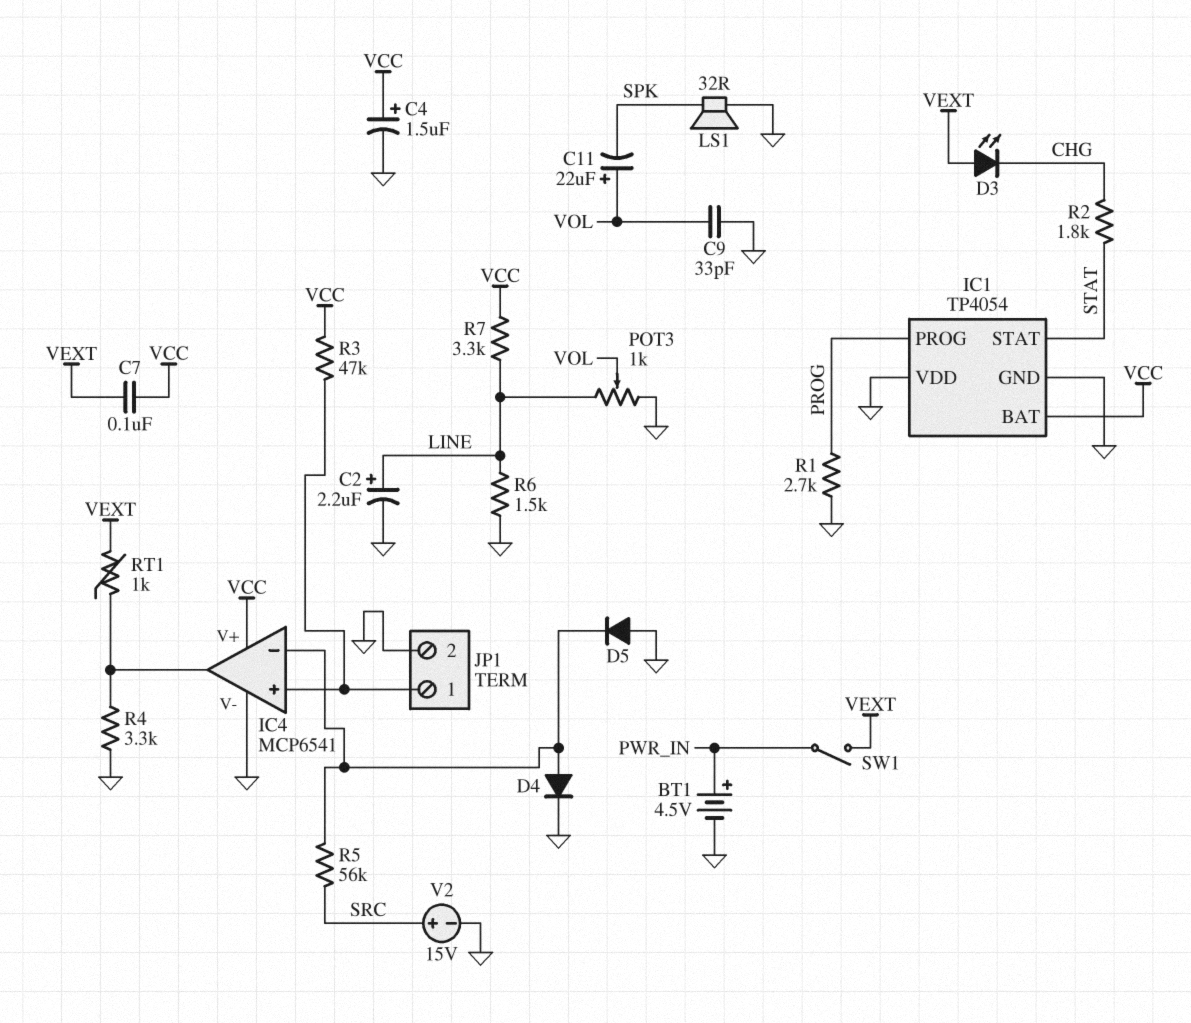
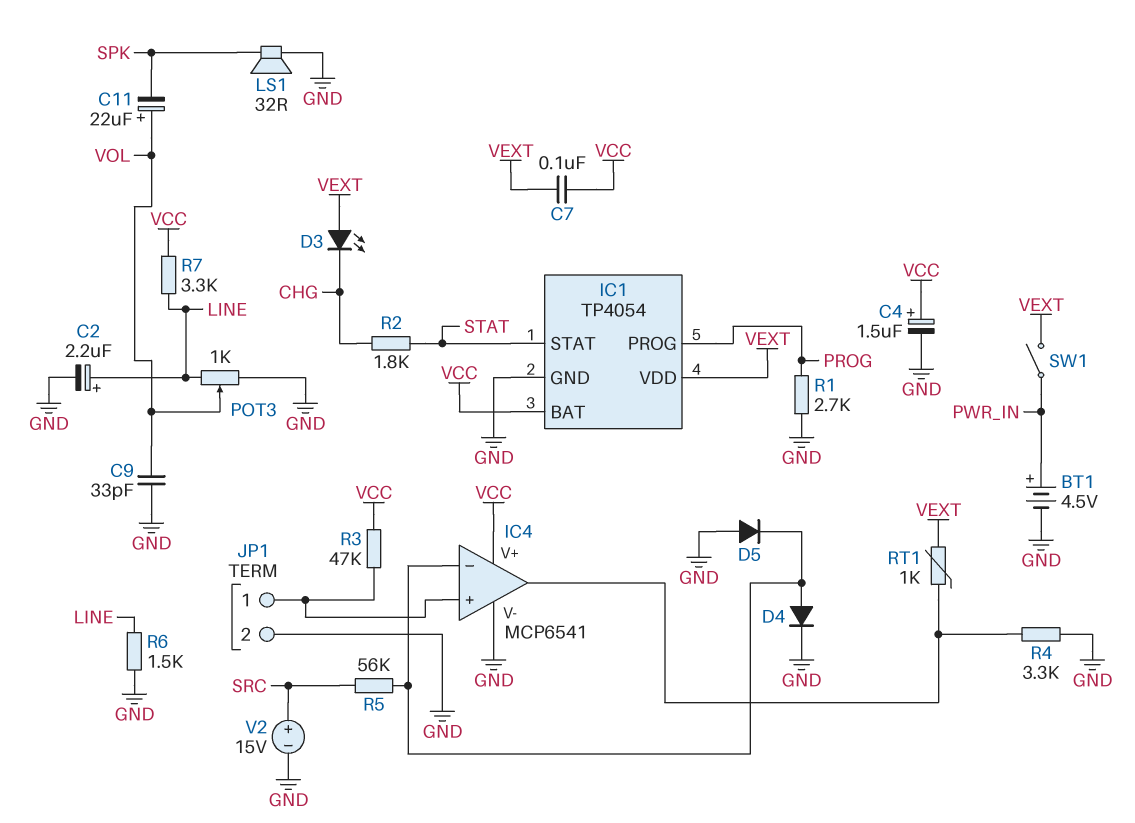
IC1 pin VDD: GND -> VEXT

